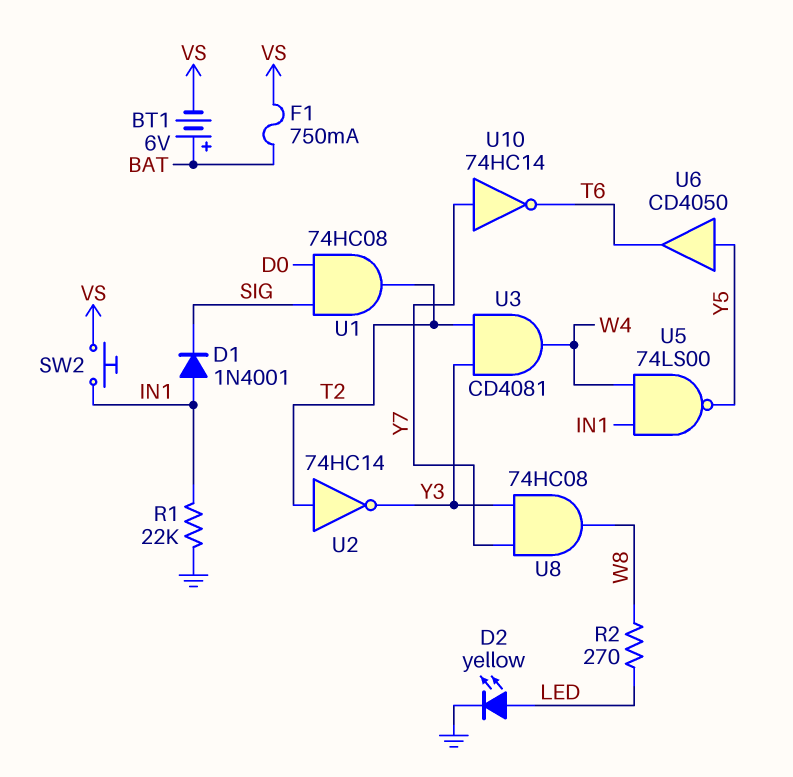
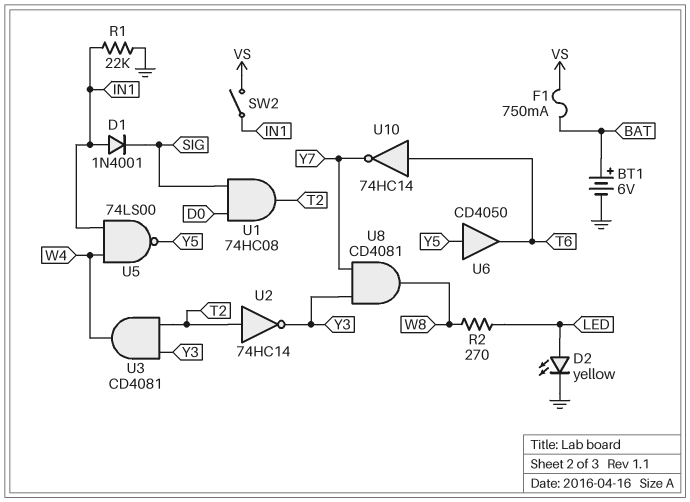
BT1: 6V (plus BAT, minus VS) -> 6V (plus BAT, minus GND)
SW2: button (IN1, VS) -> switch (IN1, VS)
U8: AND 74HC08 (in Y3, in Y7, out W8) -> AND CD4081 (in Y3, in Y7, out W8)
U10: NOT 74HC14 (in Y7, out T6) -> NOT 74HC14 (in T6, out Y7)

